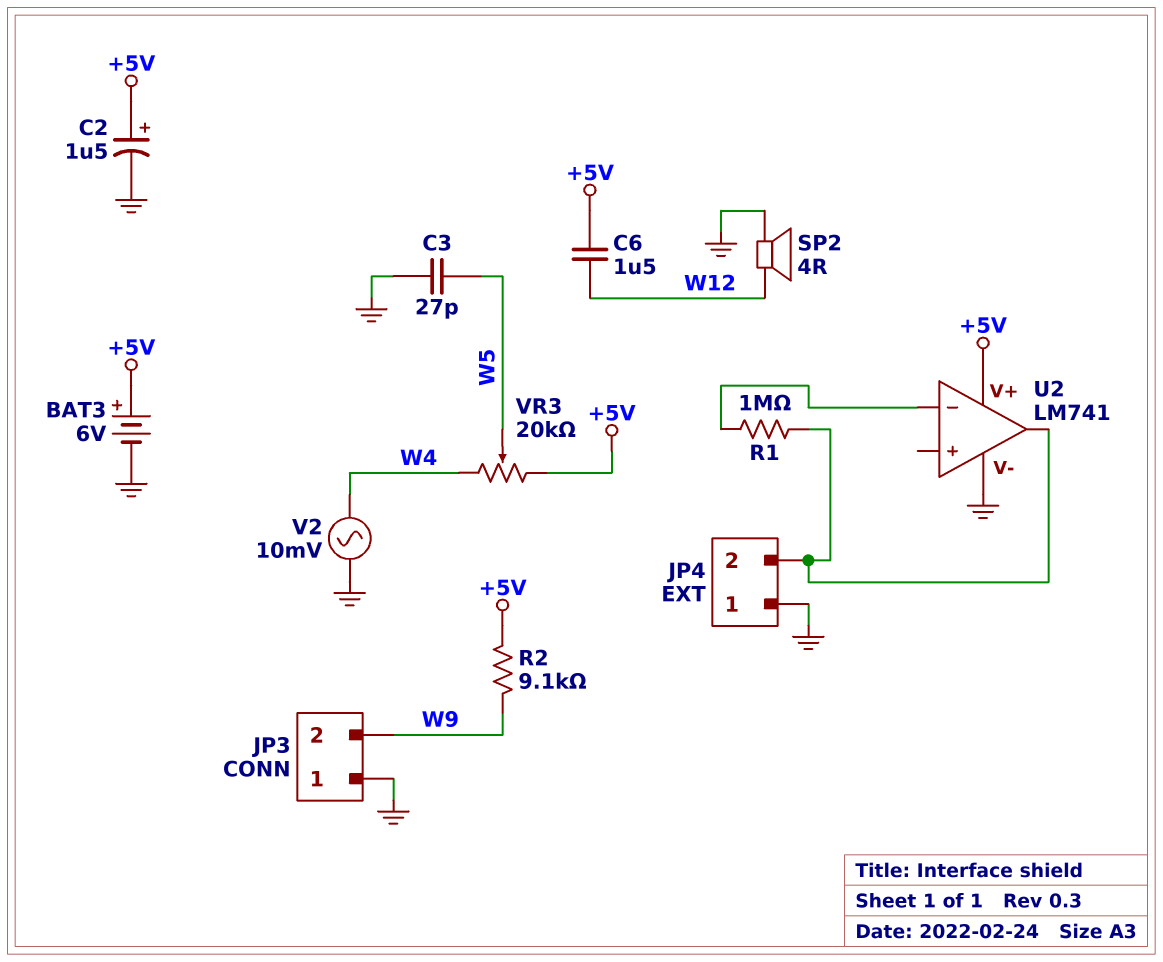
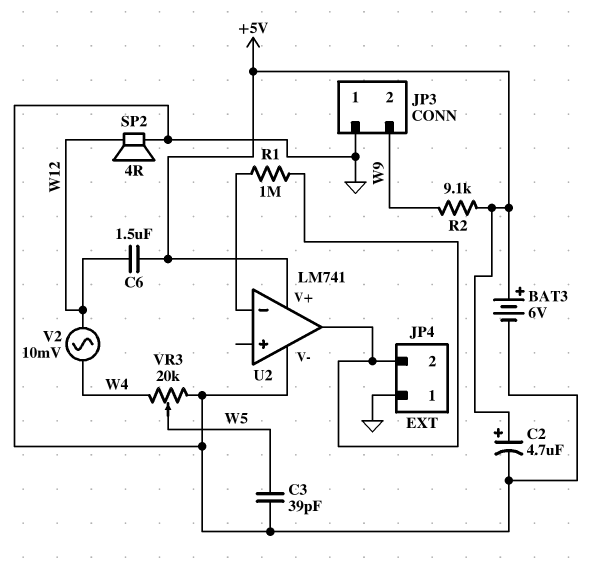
C2: 1.5uF (plus +5V, minus GND) -> 4.7uF (plus +5V, minus GND)
C3: 27pF (GND, W5) -> 39pF (GND, W5)
V2: AC 10mV (GND, W4) -> AC 10mV (W4, W12)
VR3: 20k (+5V, W4, wiper W5) -> 20k (GND, W4, wiper W5)

